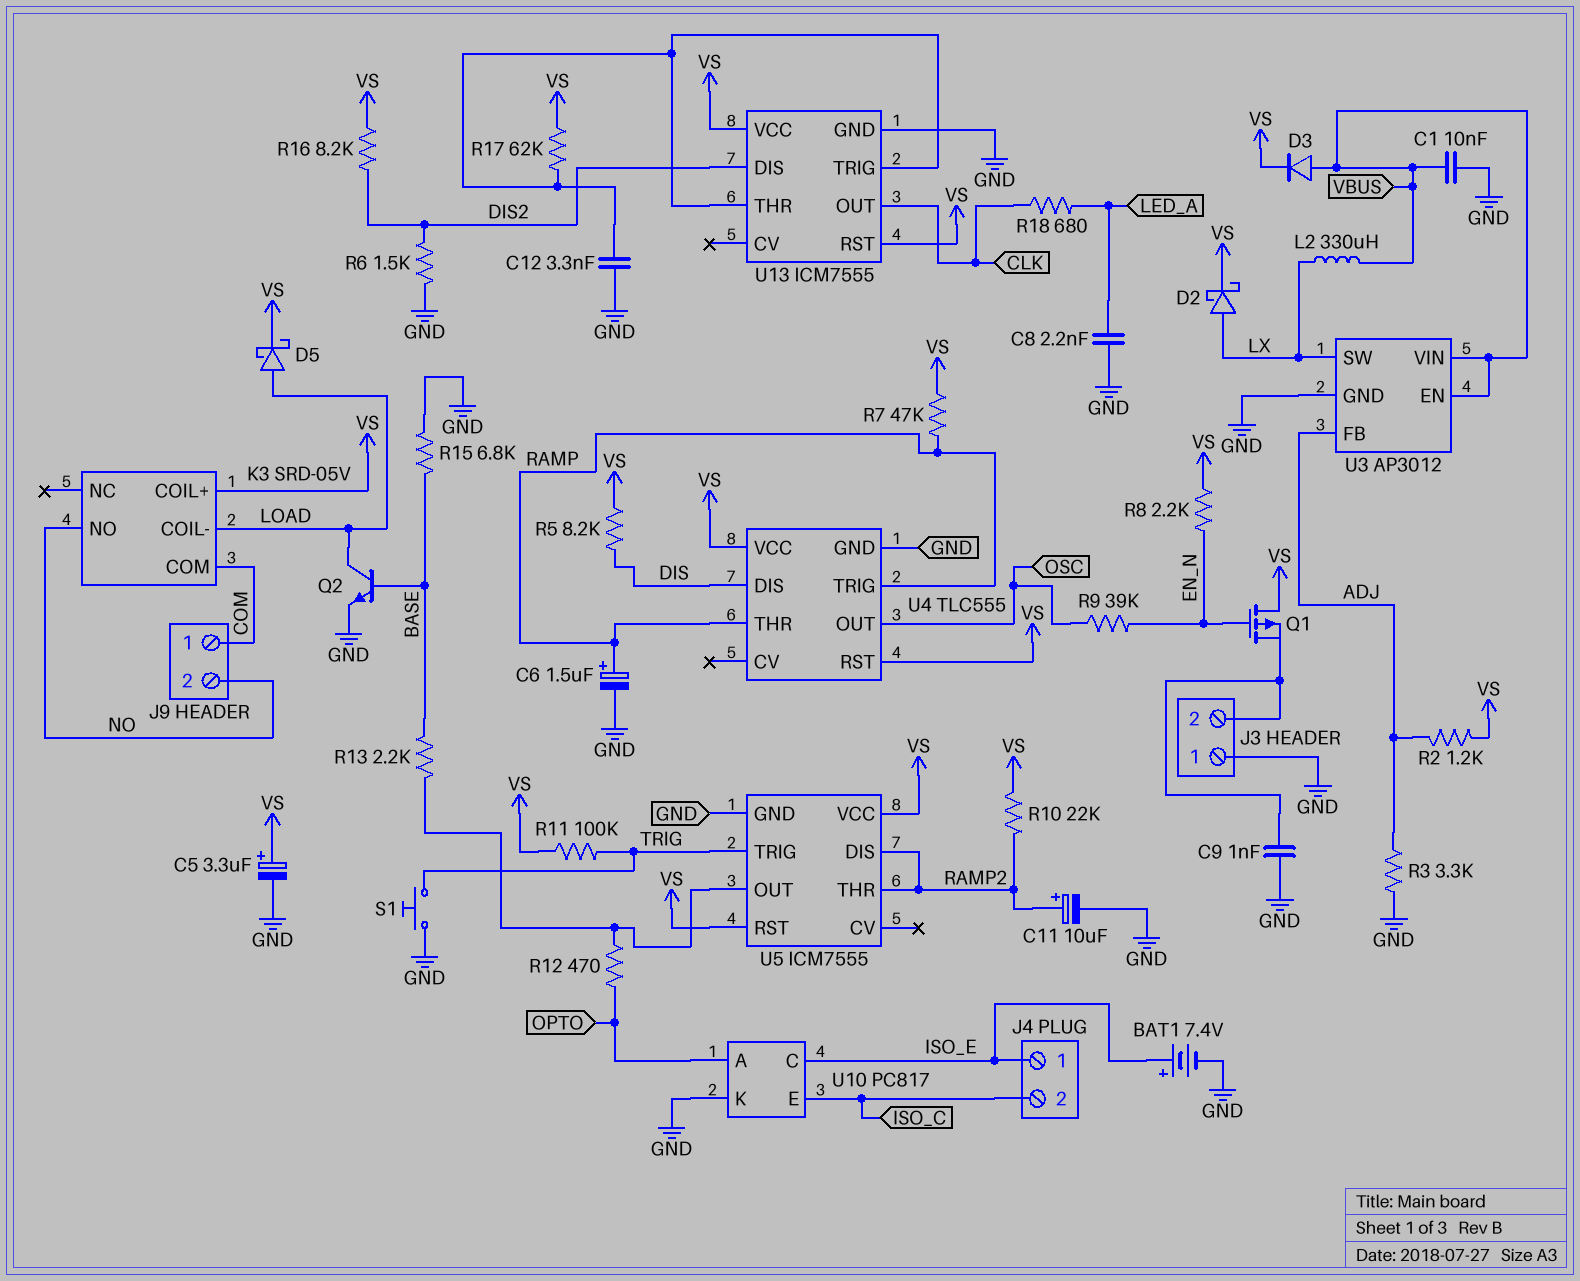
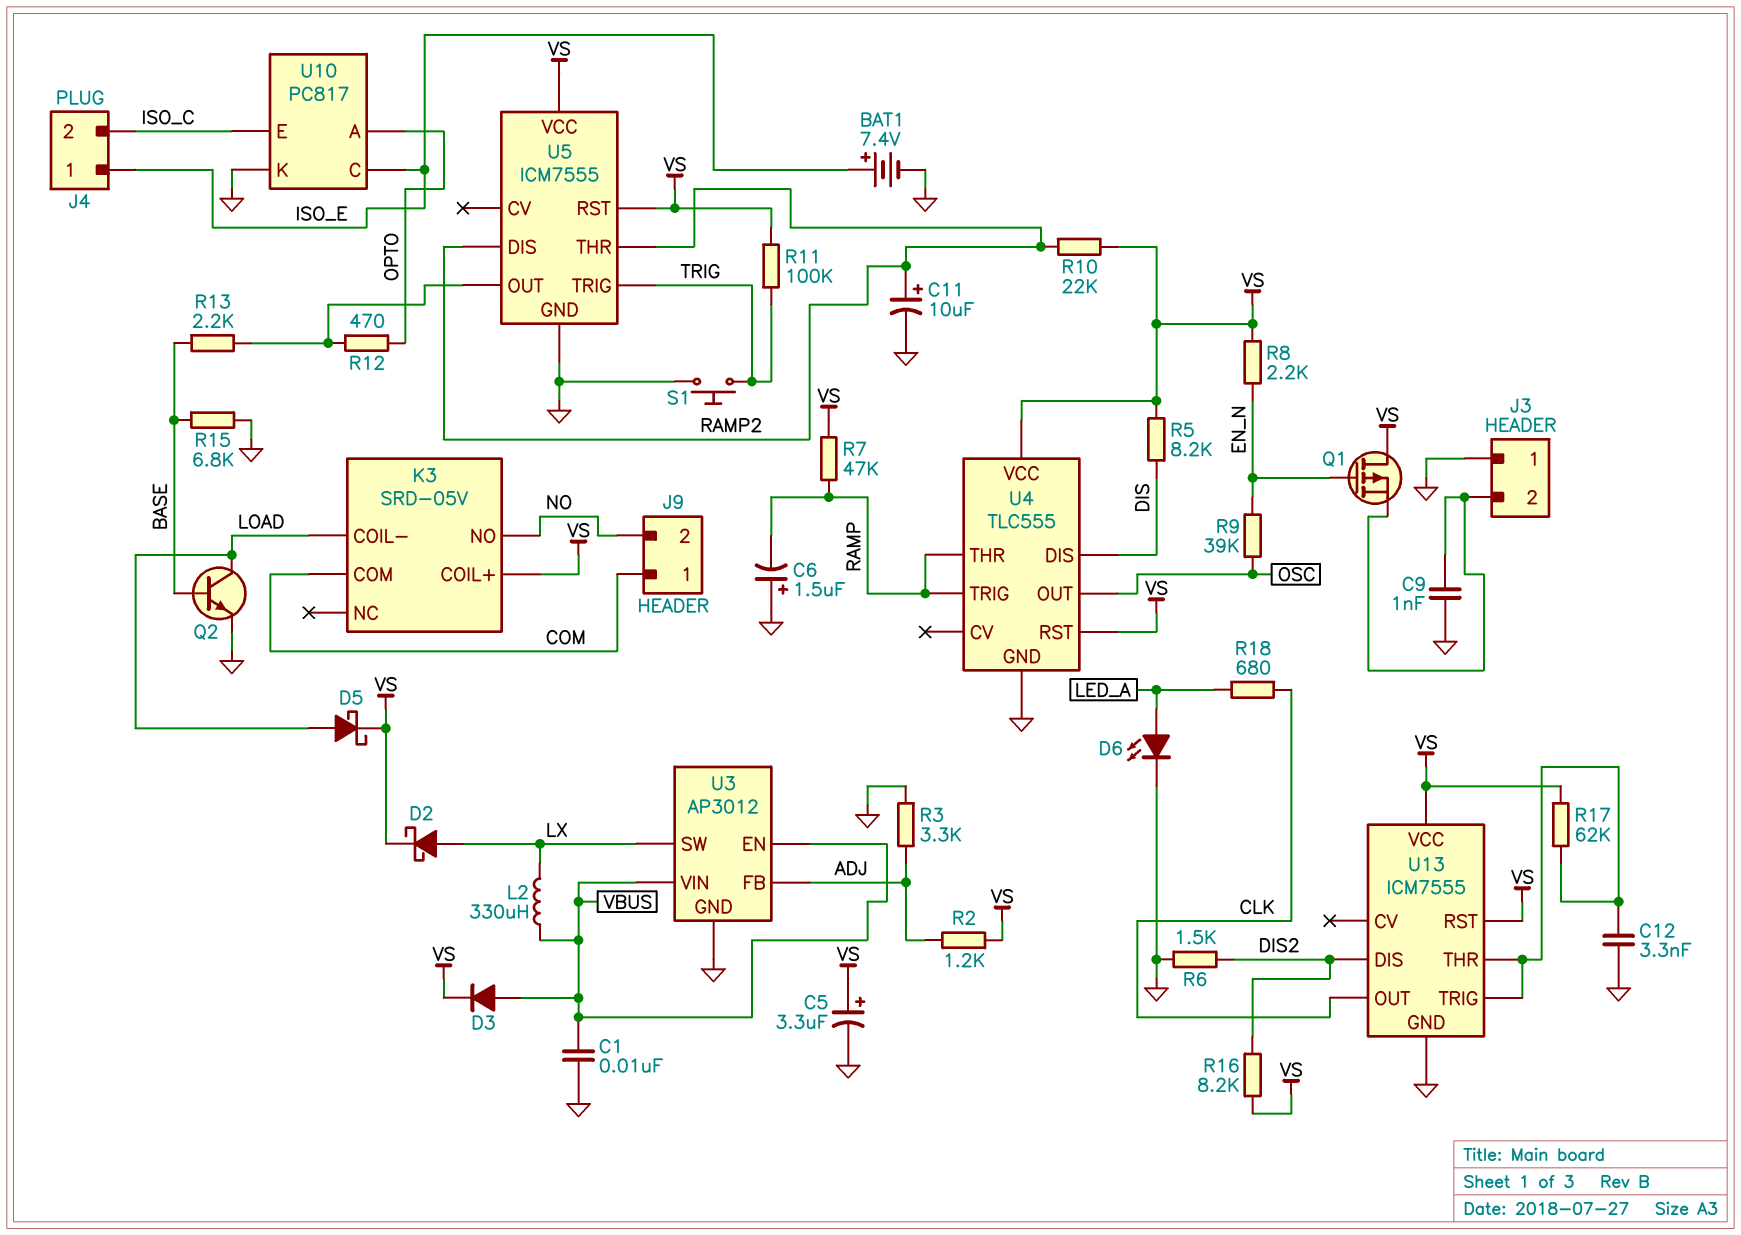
C6: 1.5uF (plus RAMP, minus GND) -> 1.5uF (plus GND, minus RAMP)
C8: 2.2nF (GND, LED_A) -> none
D6: none -> LED (A LED_A, K GND)

